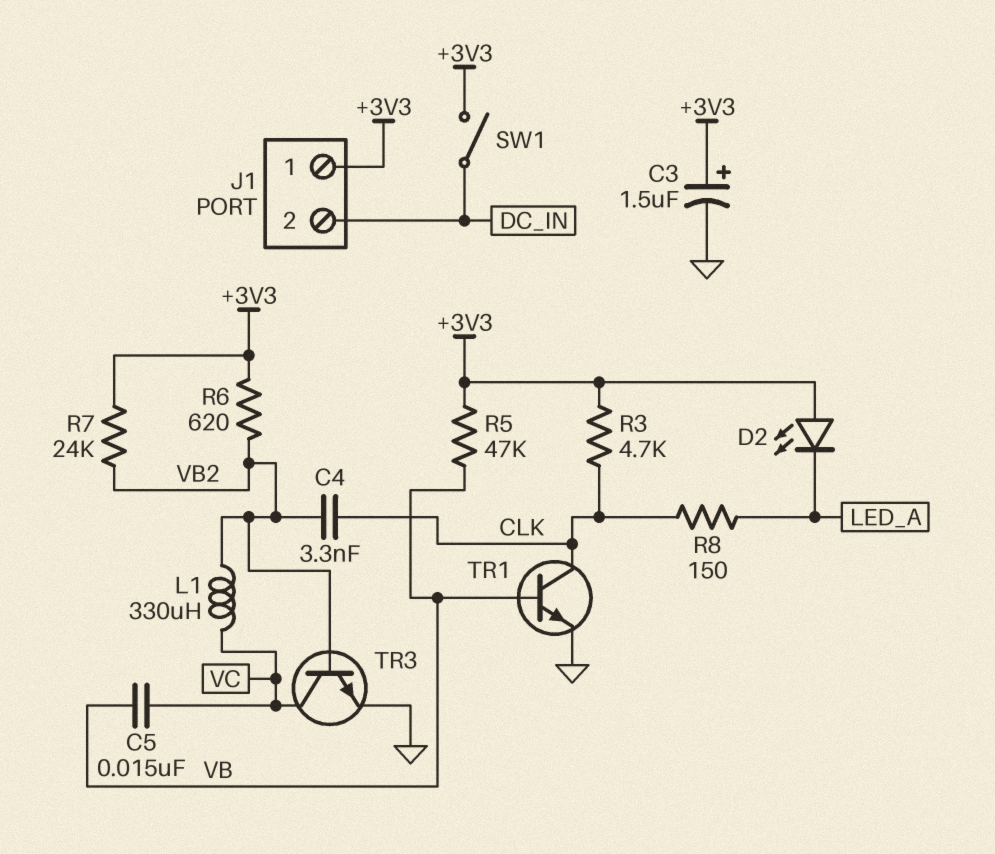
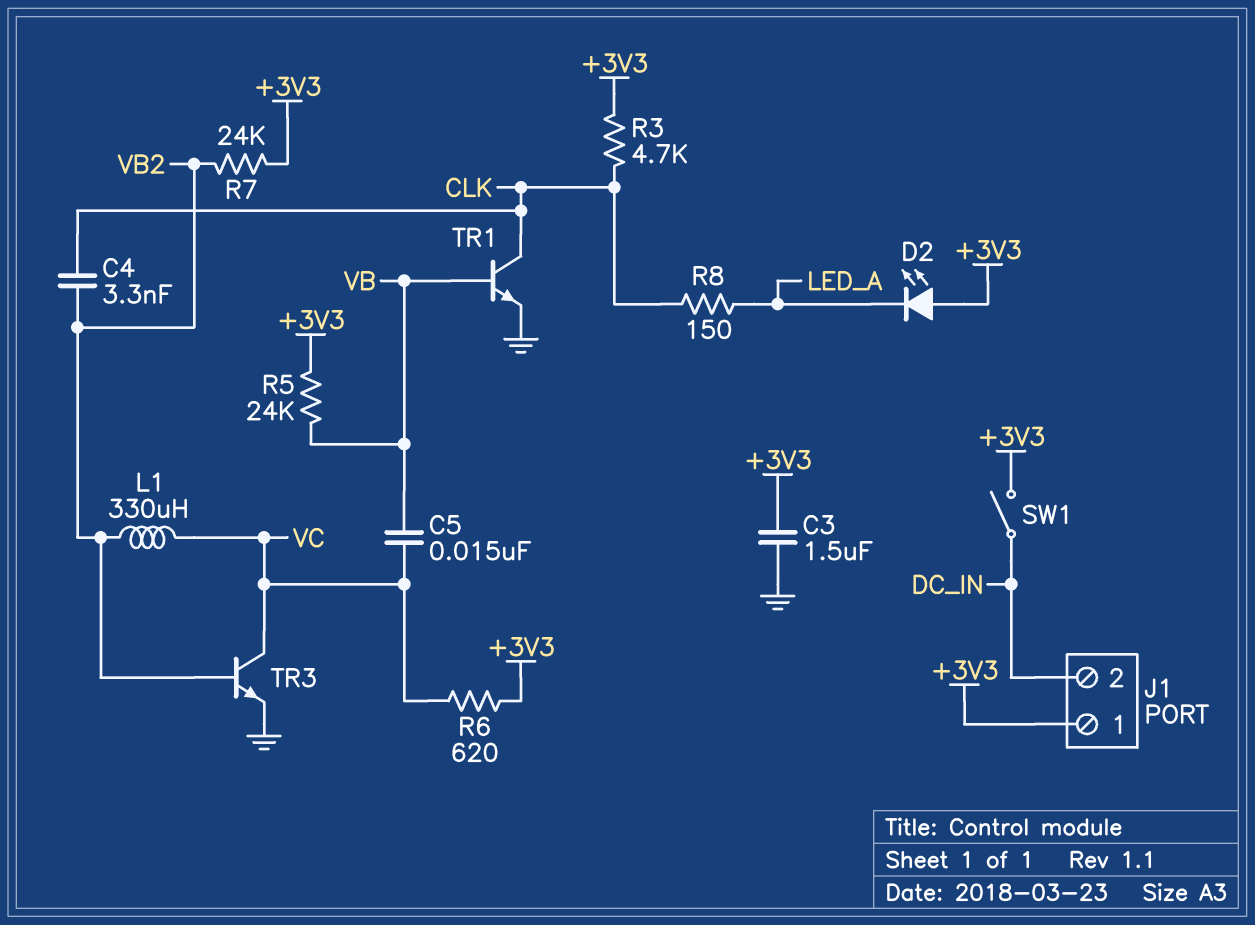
C3: 1.5uF (plus +3V3, minus GND) -> 1.5uF (+3V3, GND)
R5: 47k (+3V3, VB) -> 24k (+3V3, VB)
R6: 620 (+3V3, VB2) -> 620 (+3V3, VC)

